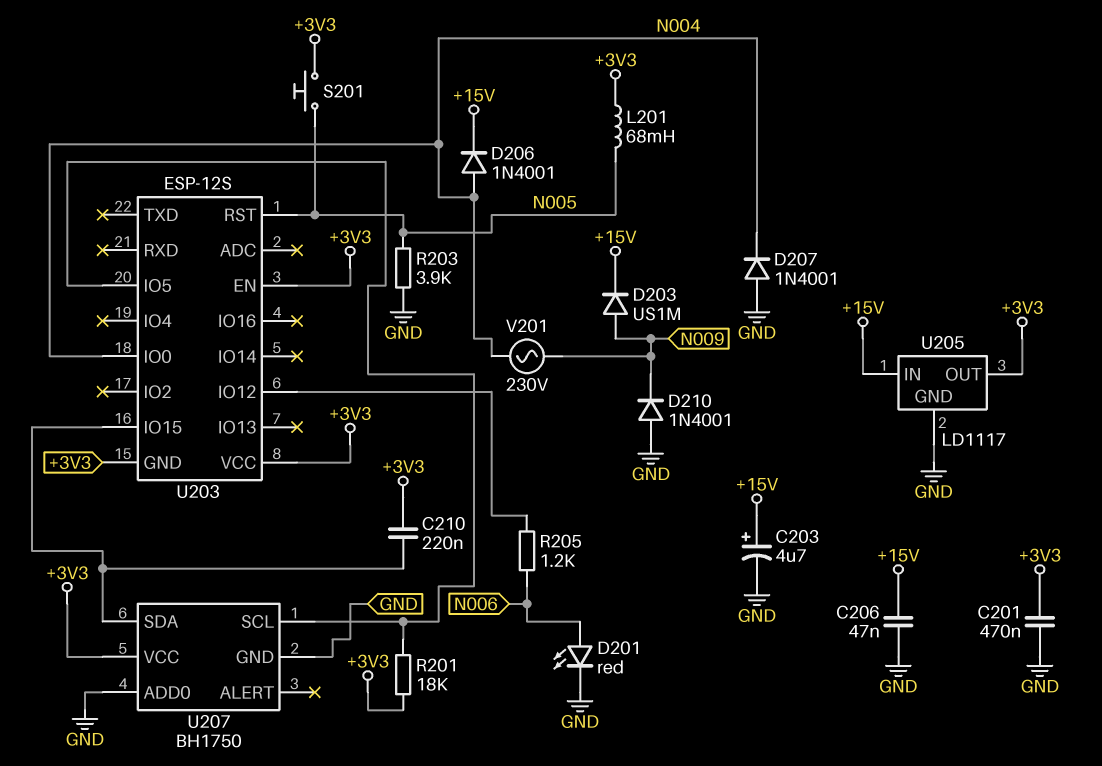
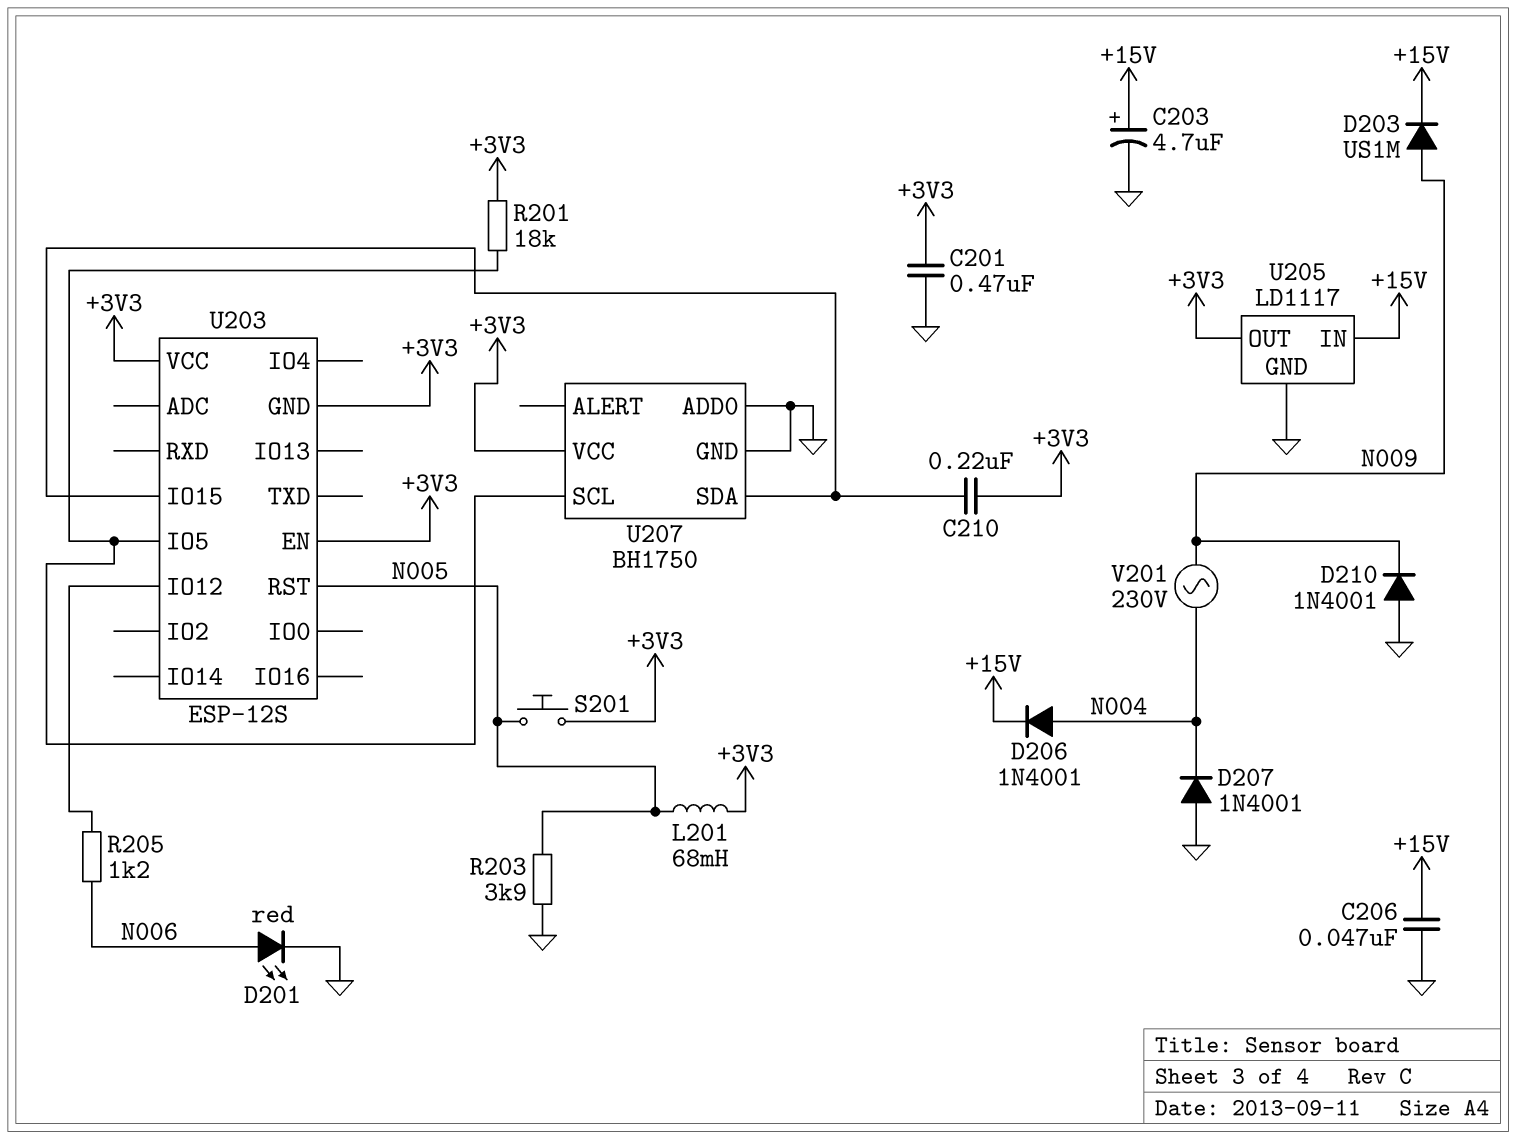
U203 pin IO0: N004 -> none

